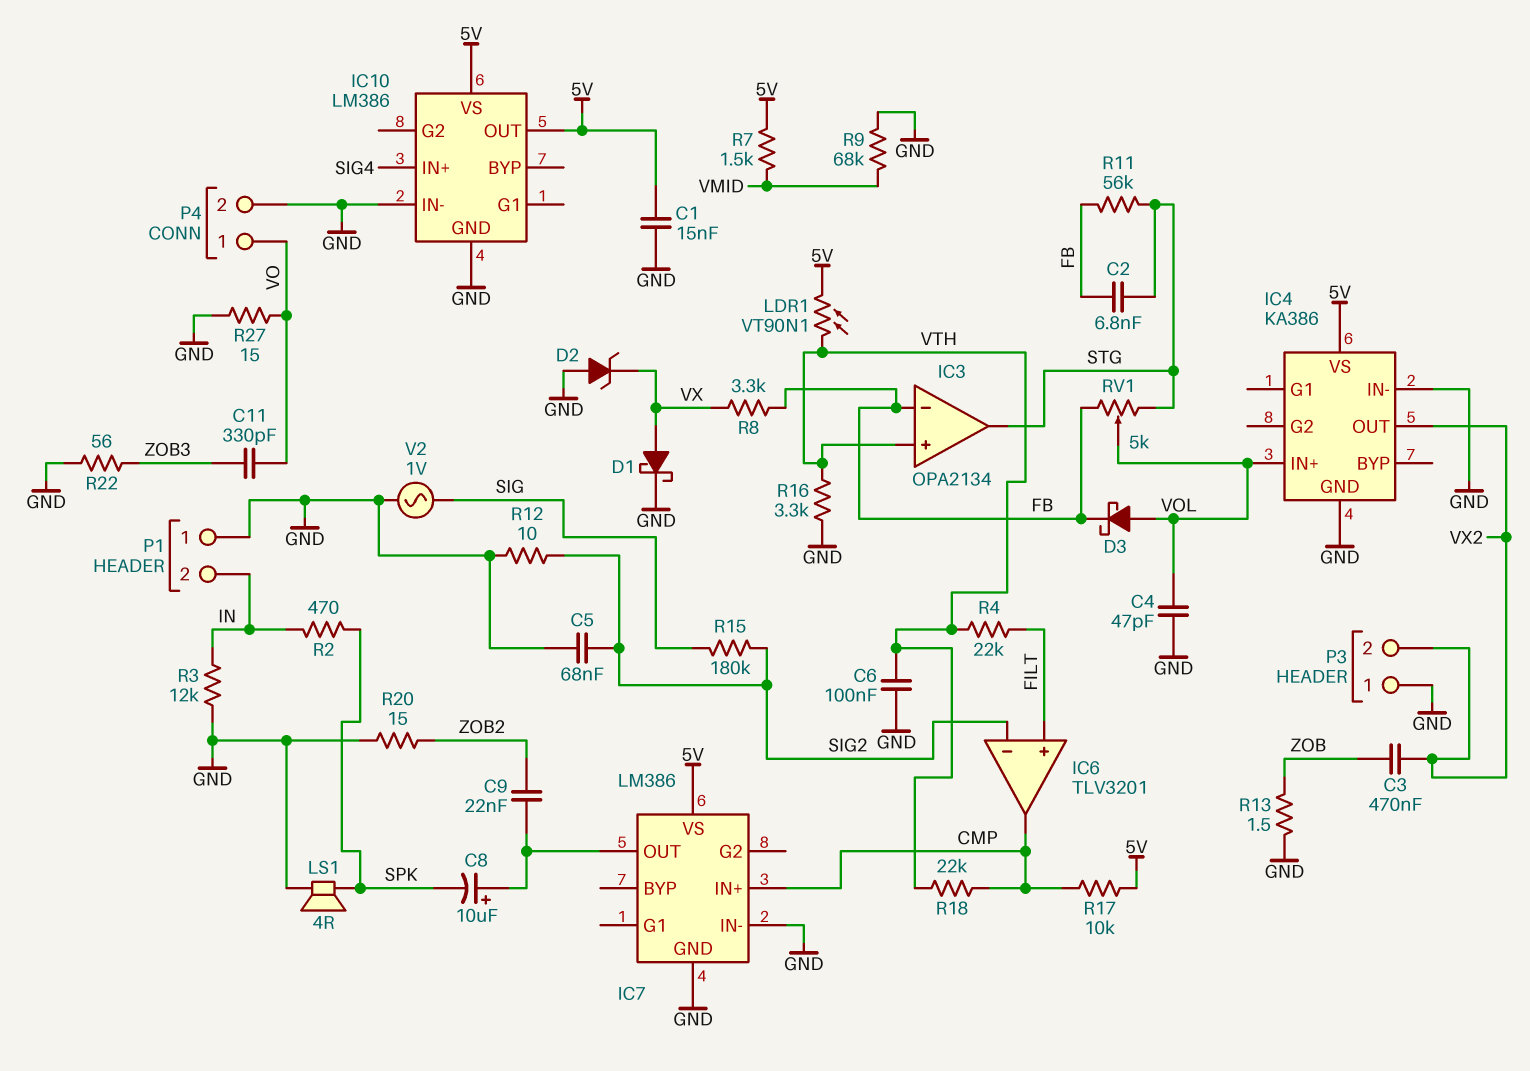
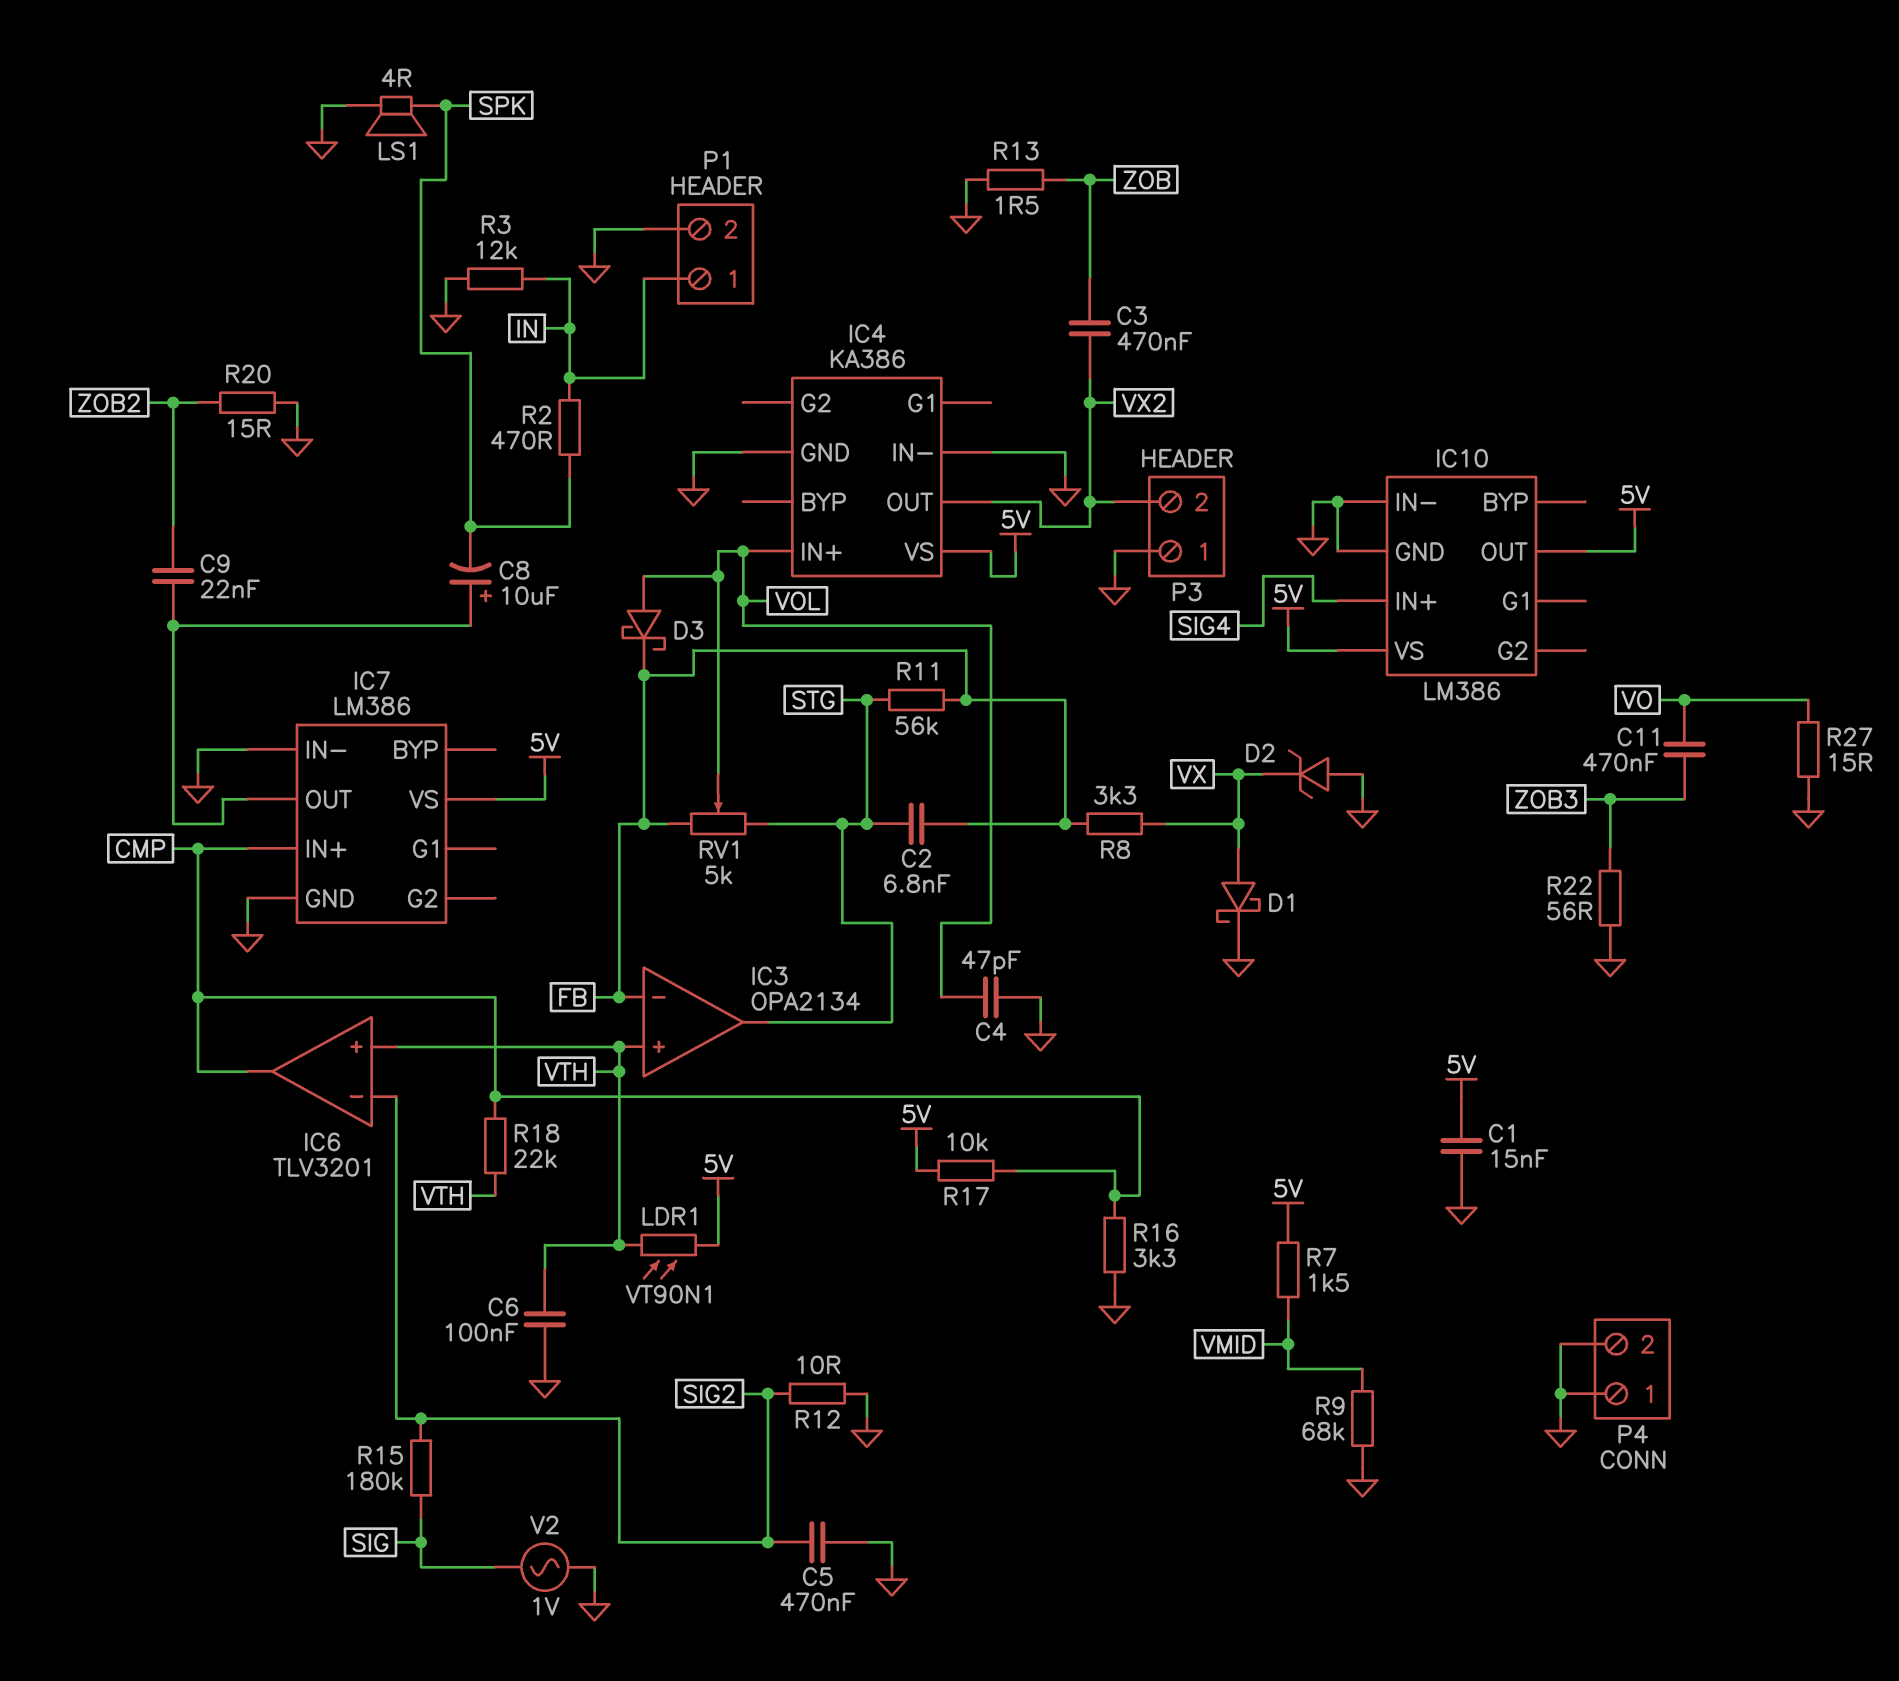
C5: 68nF (GND, SIG2) -> 470nF (GND, SIG2)
C11: 330pF (VO, ZOB3) -> 470nF (VO, ZOB3)
IC6 pin in+: FILT -> VTH
P1 pin 1: GND -> IN
P1 pin 2: IN -> GND
P4 pin 1: VO -> GND
R4: 22k (FILT, VTH) -> none
R16: 3.3k (GND, VTH) -> 3.3k (CMP, GND)

